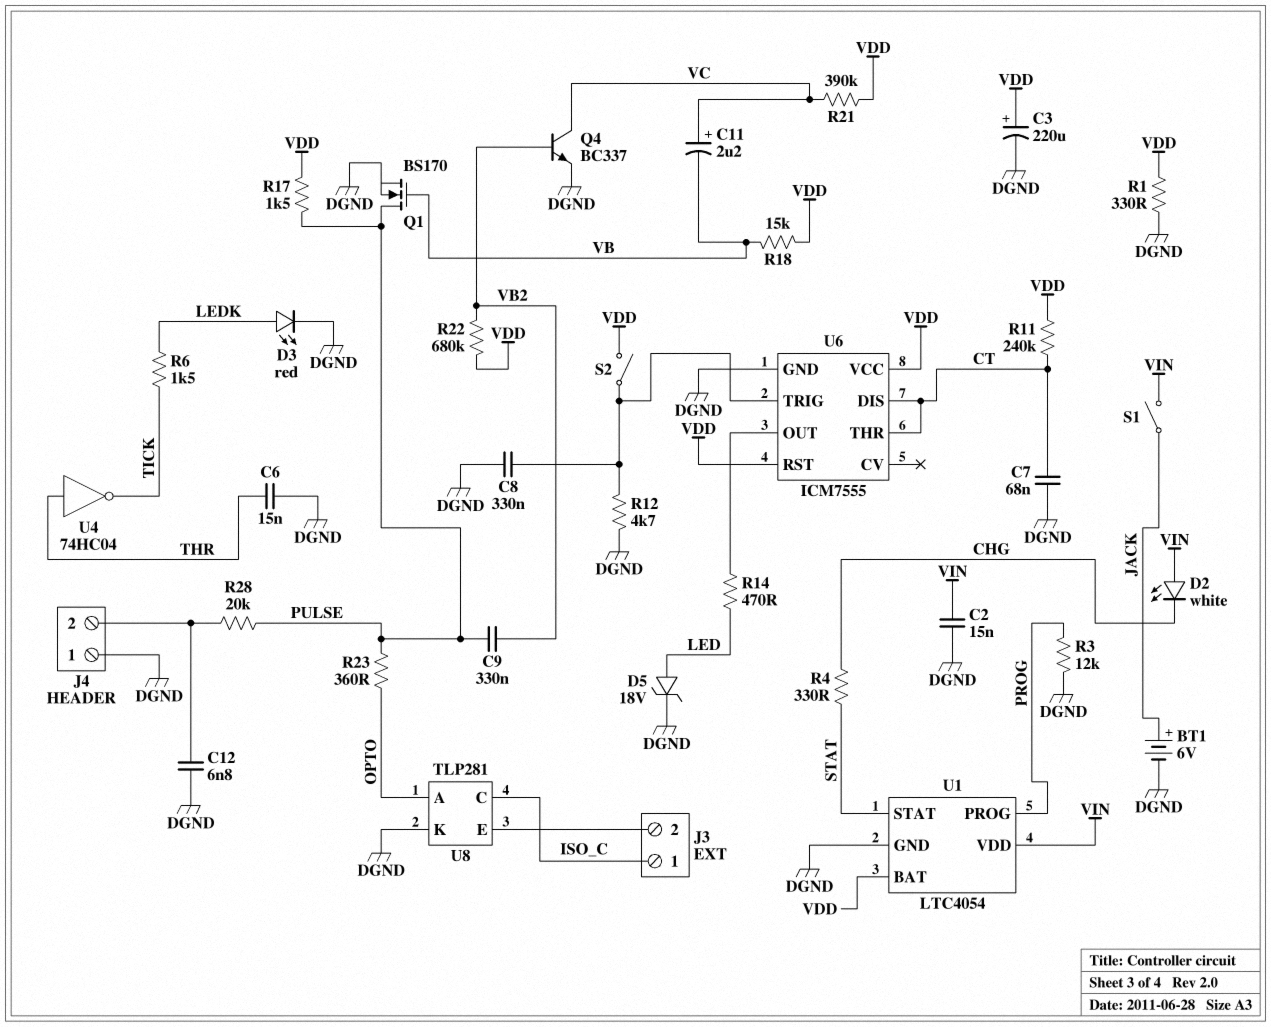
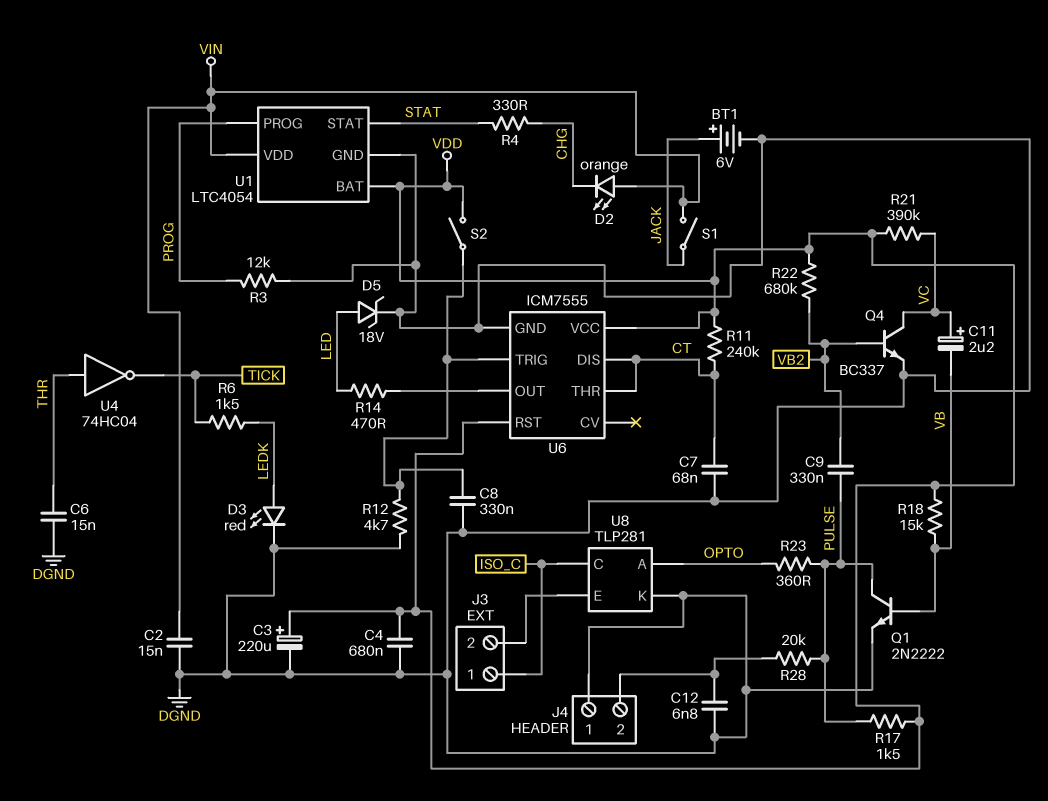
C4: none -> 680nF (DGND, VDD)
D2: LED white (A VIN, K CHG) -> LED orange (A VIN, K CHG)
Q1: NMOS BS170 (G VB, D PULSE, S DGND) -> NPN 2N2222 (B VB, C PULSE, E DGND)
R1: 330 (DGND, VDD) -> none

